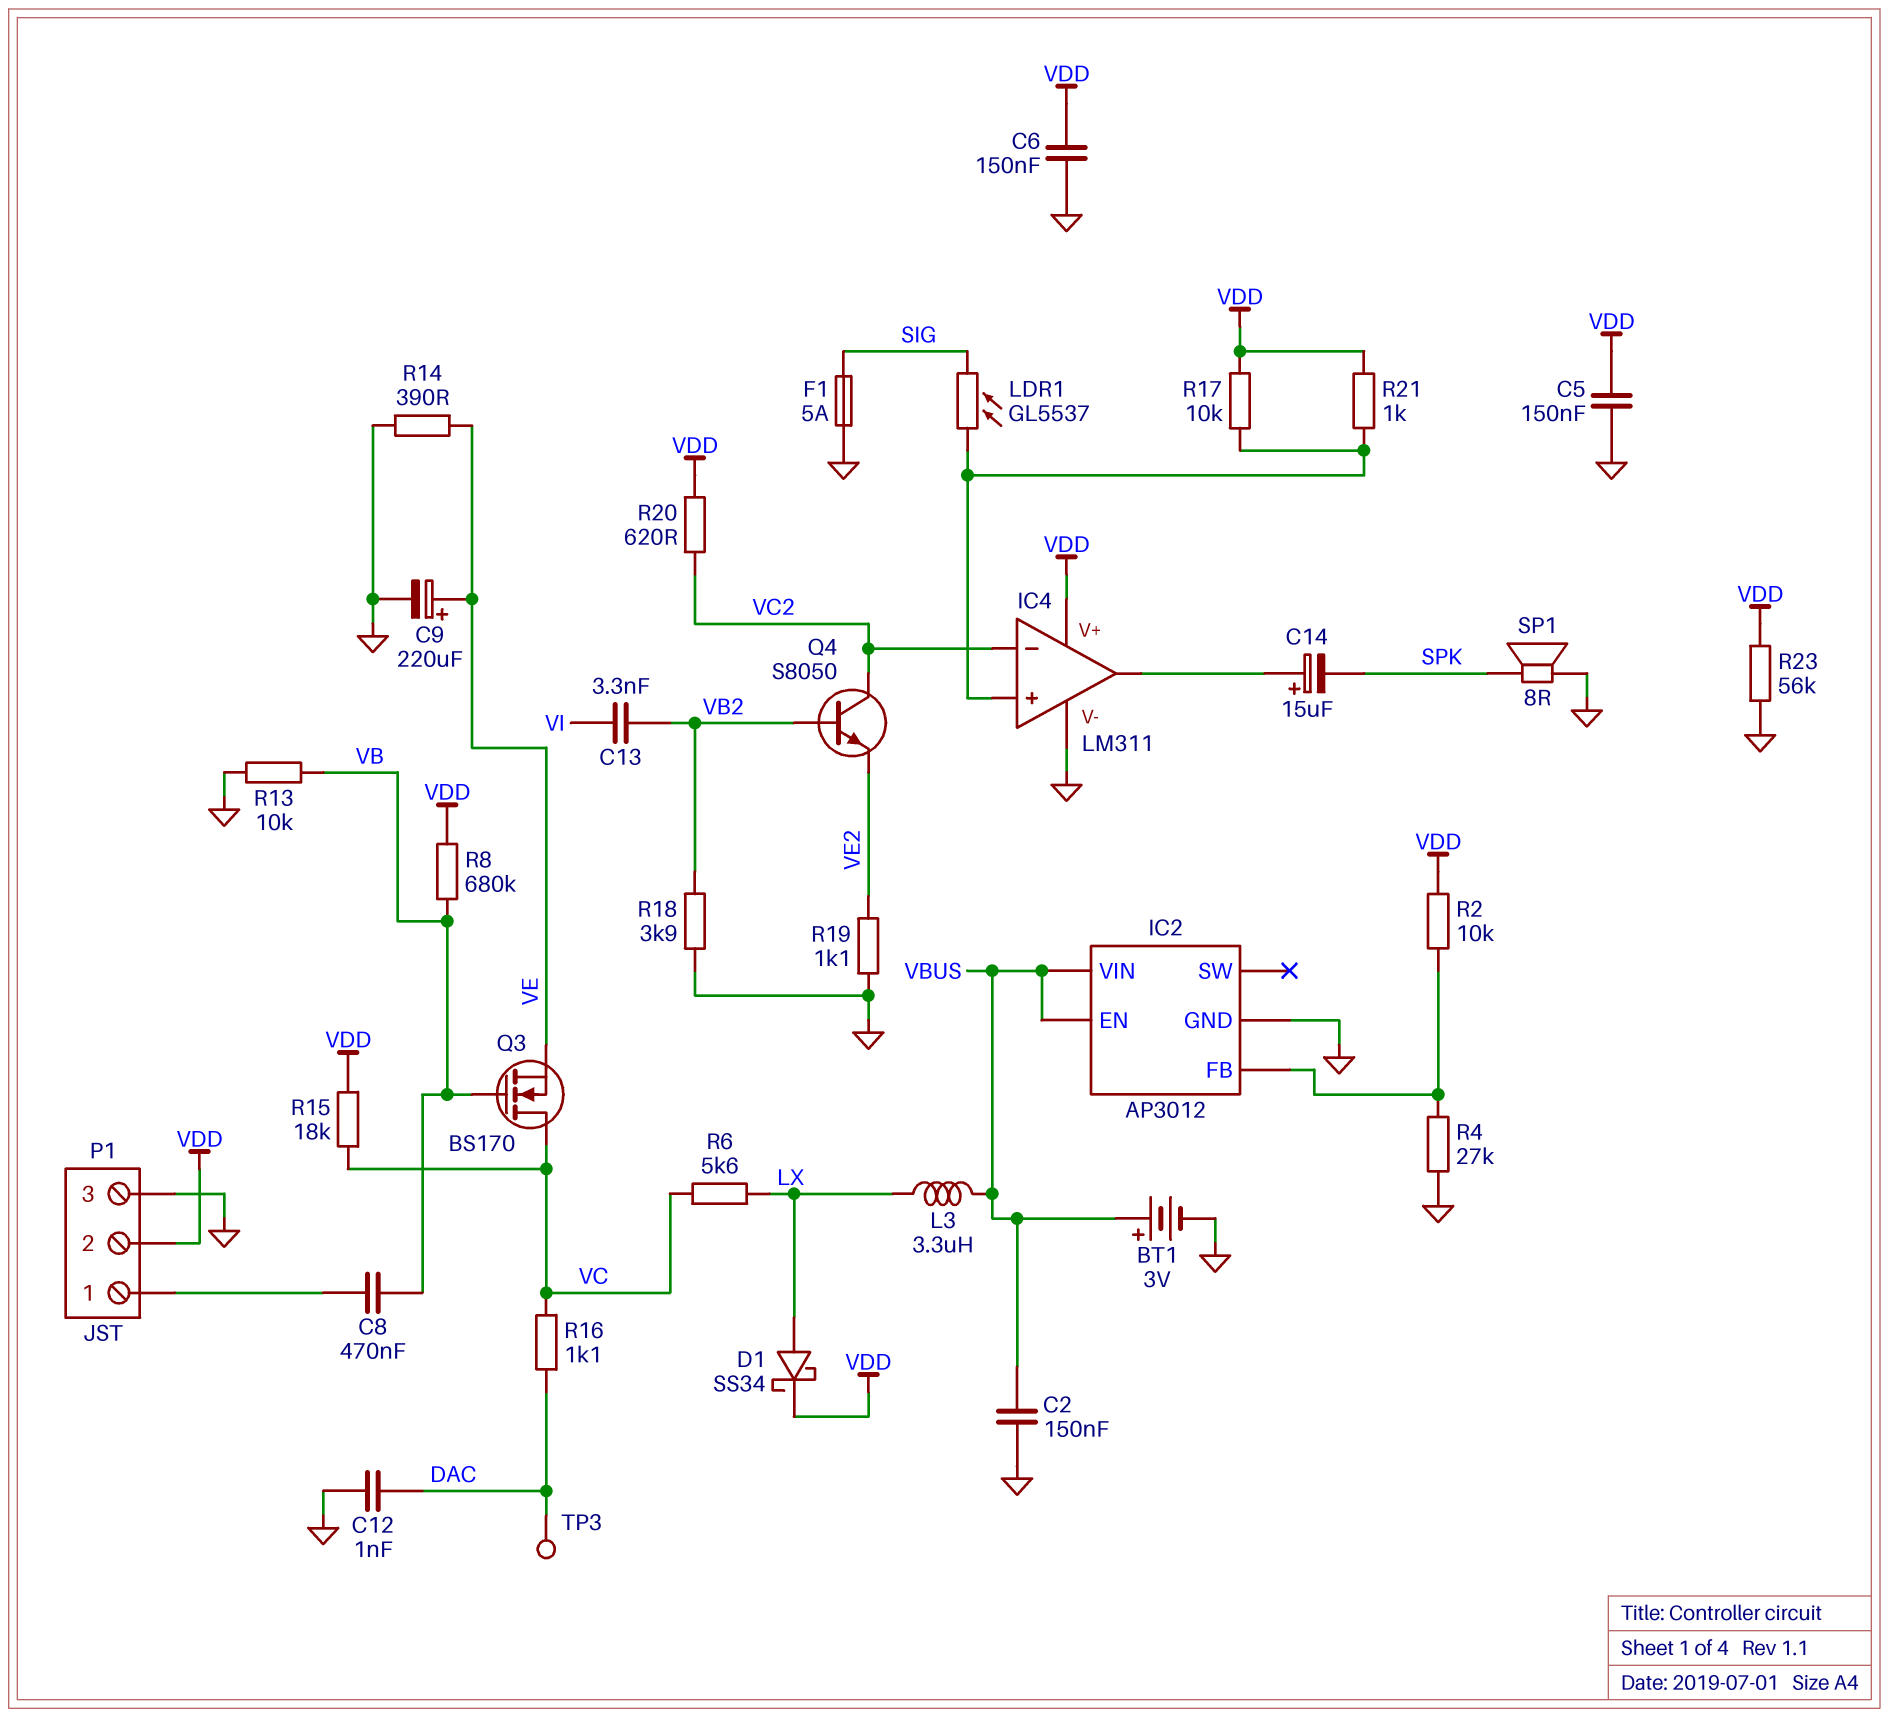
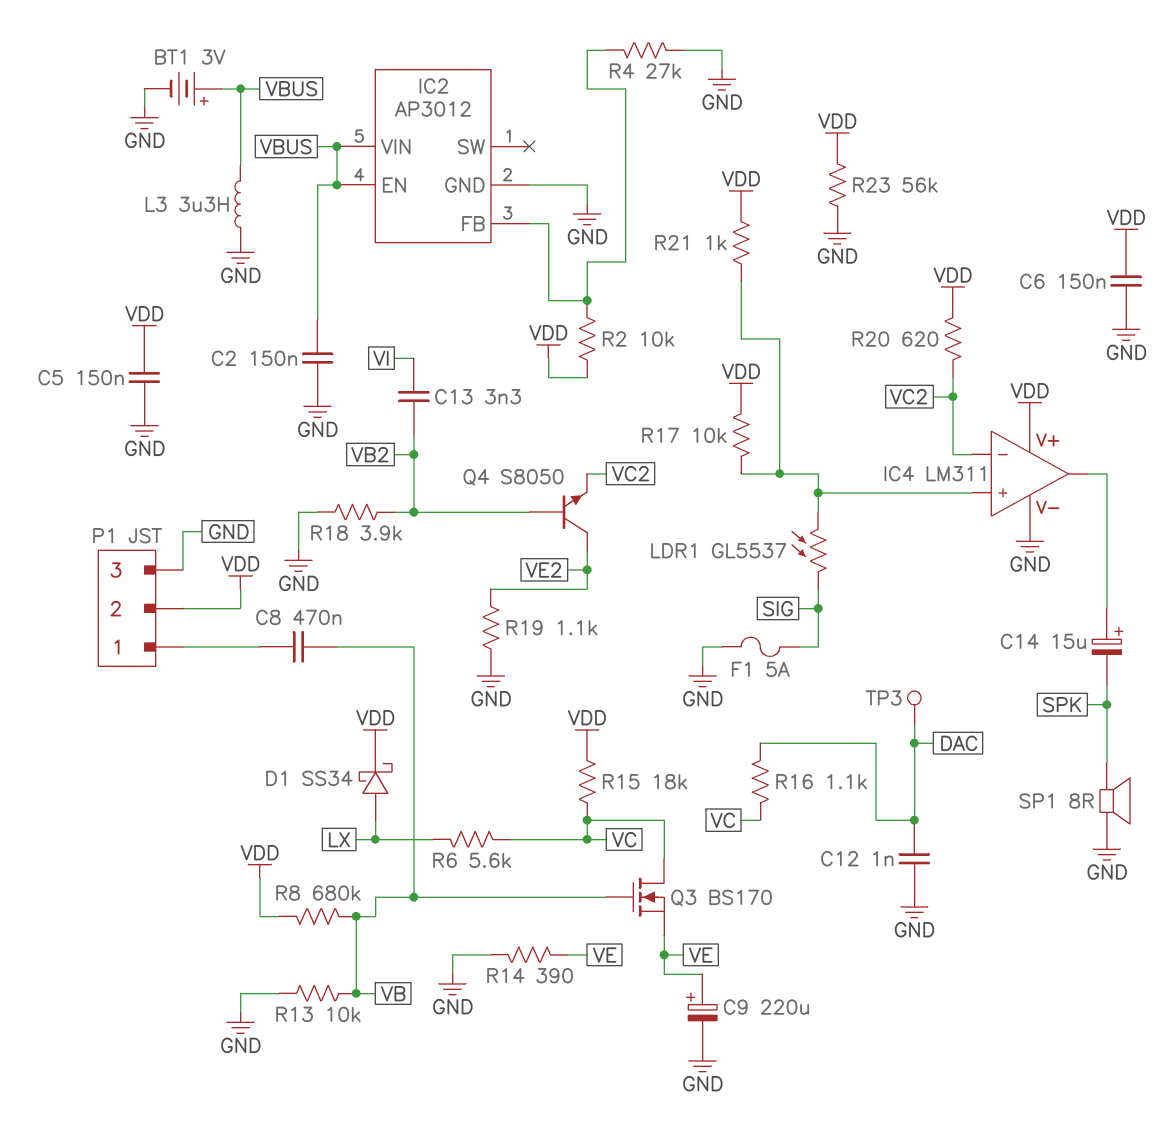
L3: 3.3uH (LX, VBUS) -> 3.3uH (GND, VBUS)
Q4: NPN S8050 (B VB2, C VC2, E VE2) -> NPN S8050 (B VB2, C VE2, E VC2)

